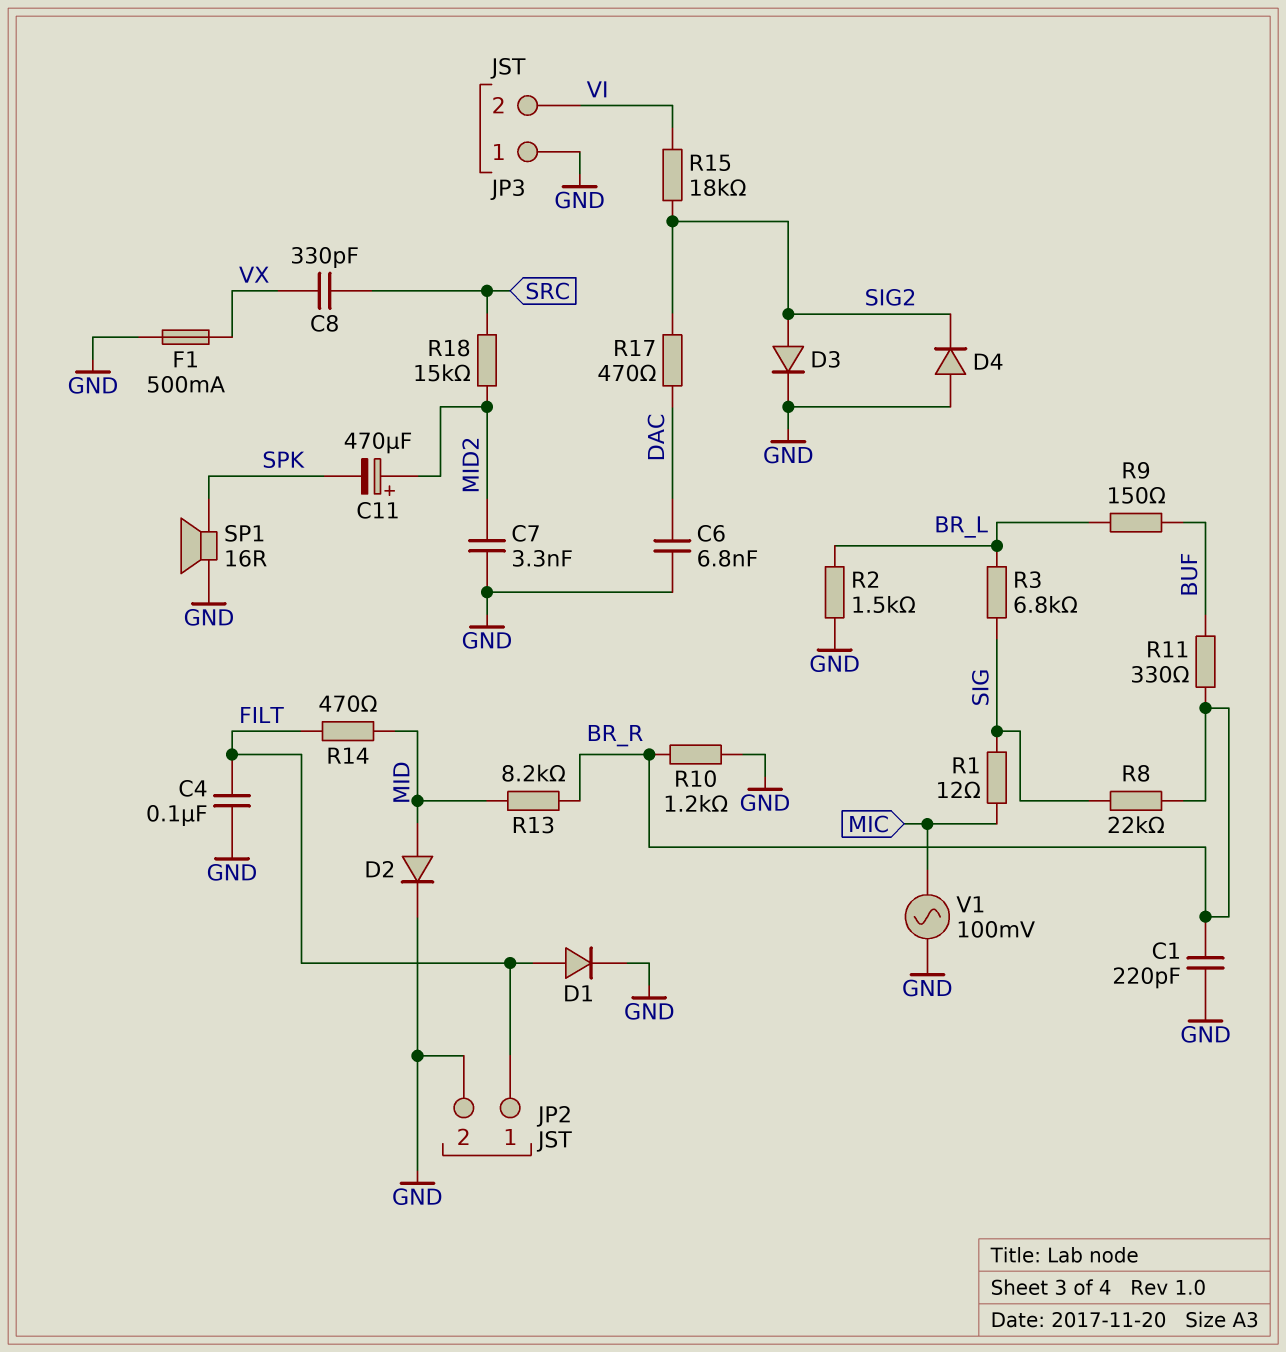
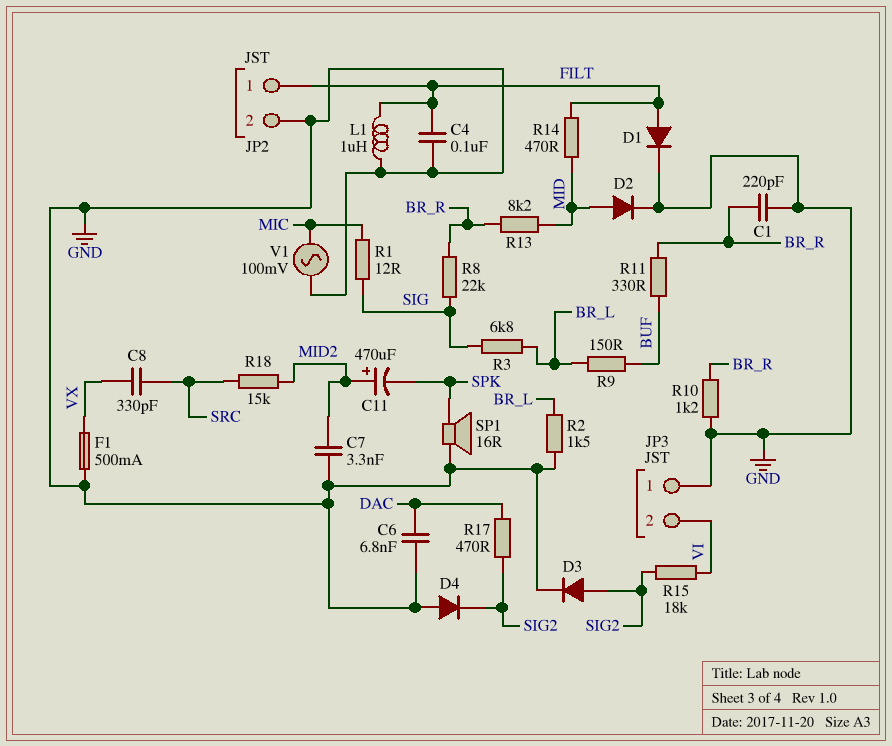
L1: none -> 1uH (FILT, GND)

